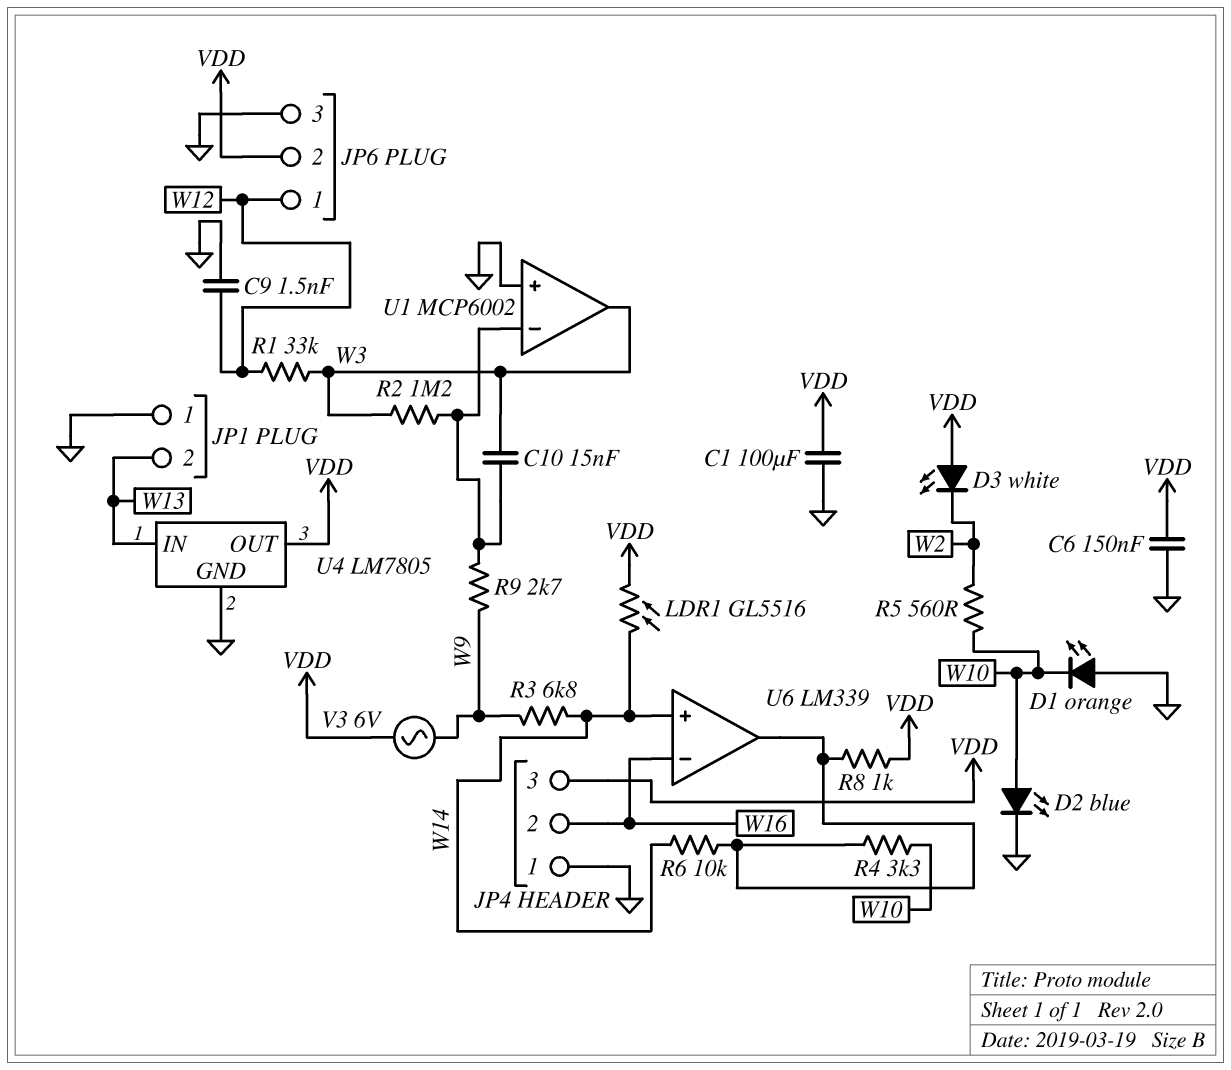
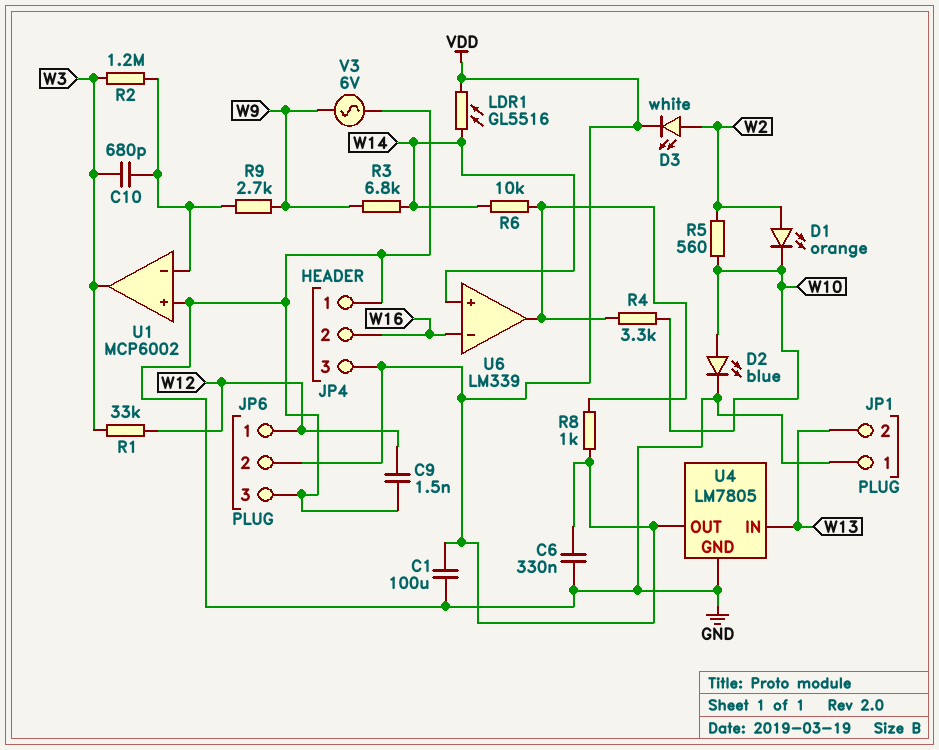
C6: 150nF (GND, VDD) -> 330nF (GND, VDD)
C10: 15nF (U1/in-, W3) -> 680pF (U1/in-, W3)
D1: LED orange (A GND, K W10) -> LED orange (A W2, K W10)
D3: LED white (A VDD, K W2) -> LED white (A W2, K VDD)
V3: AC 6V (VDD, W9) -> AC 6V (GND, W9)

